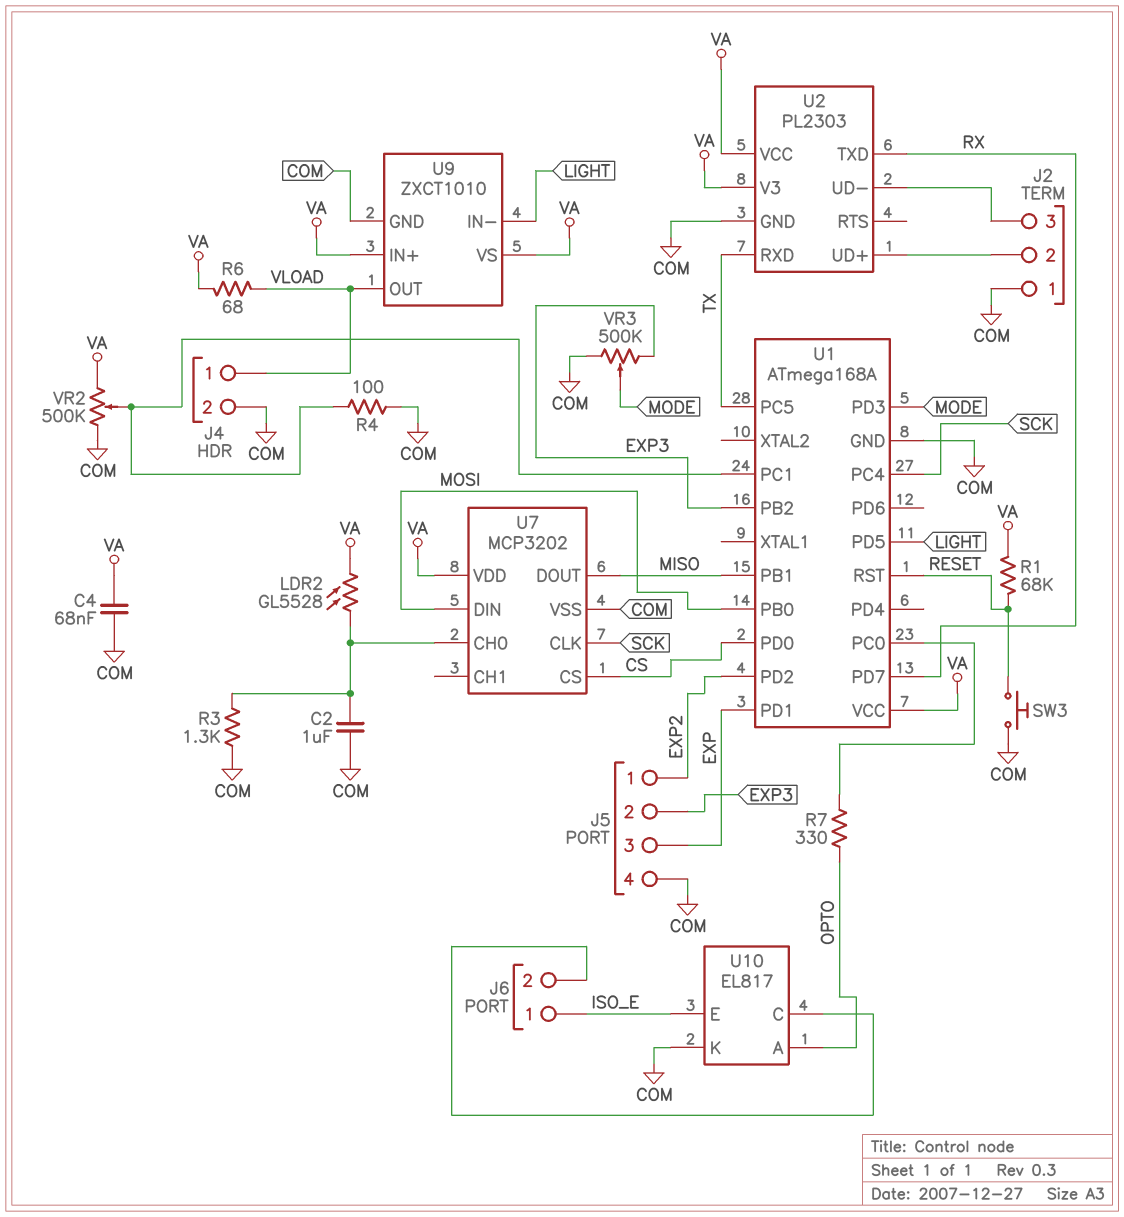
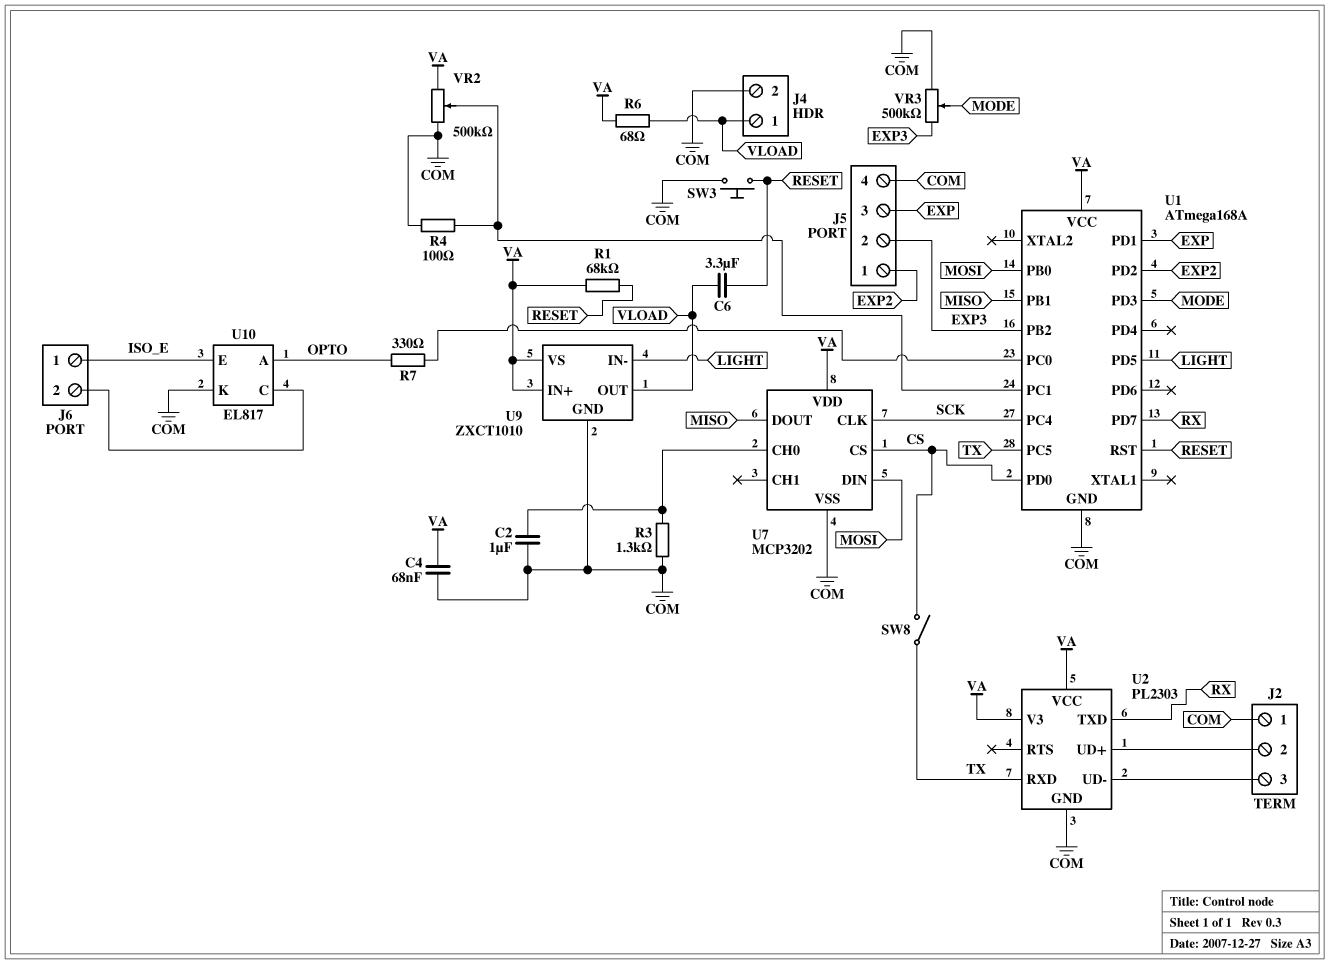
C6: none -> 3.3uF (RESET, VLOAD)
LDR2: GL5528 (U7/CH0, VA) -> none
SW8: none -> switch (CS, TX)

